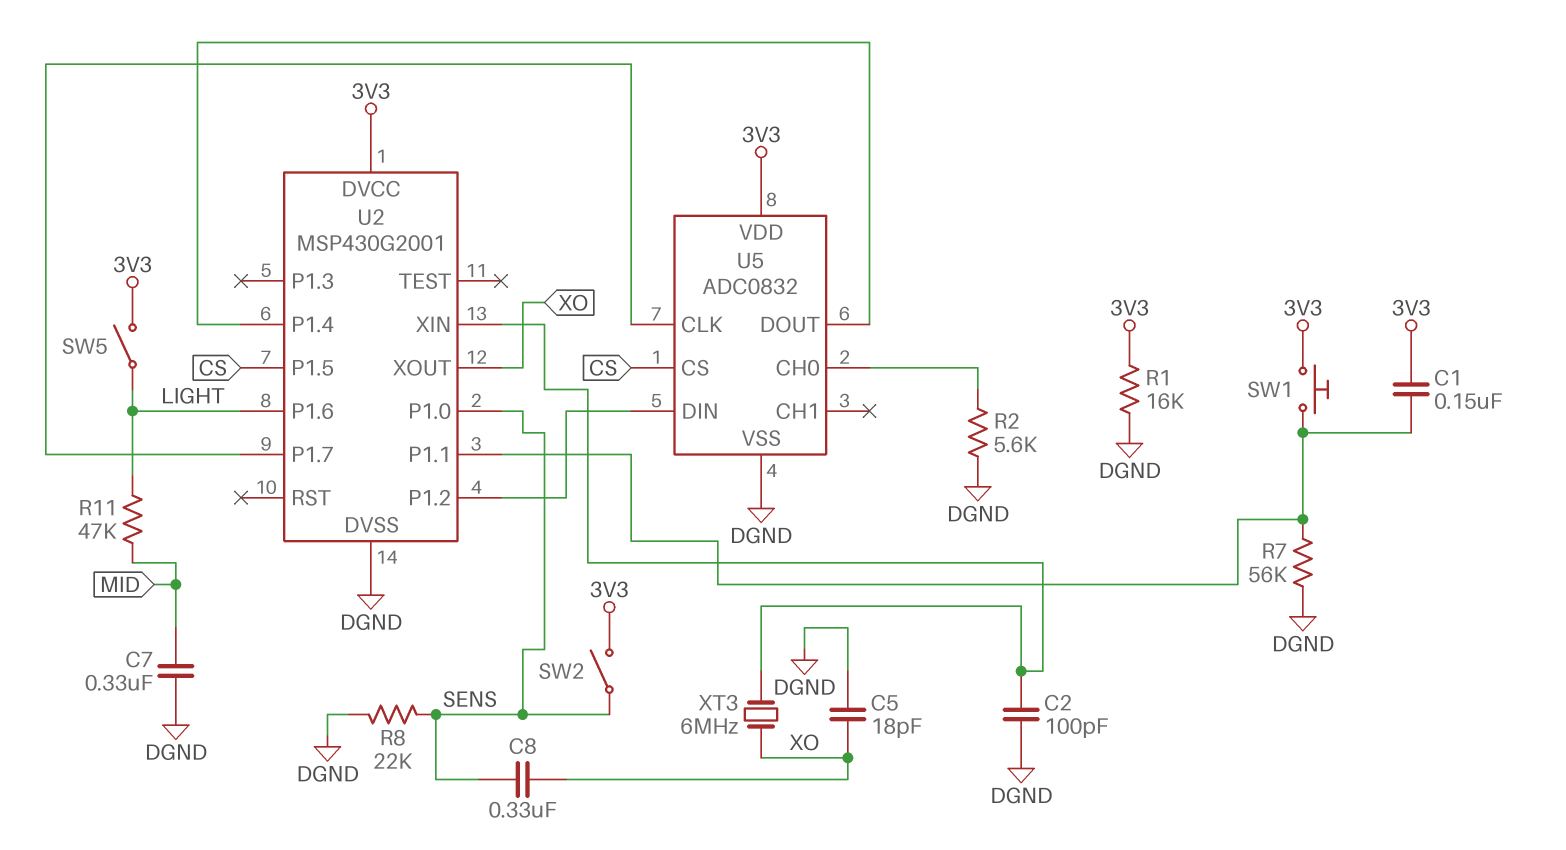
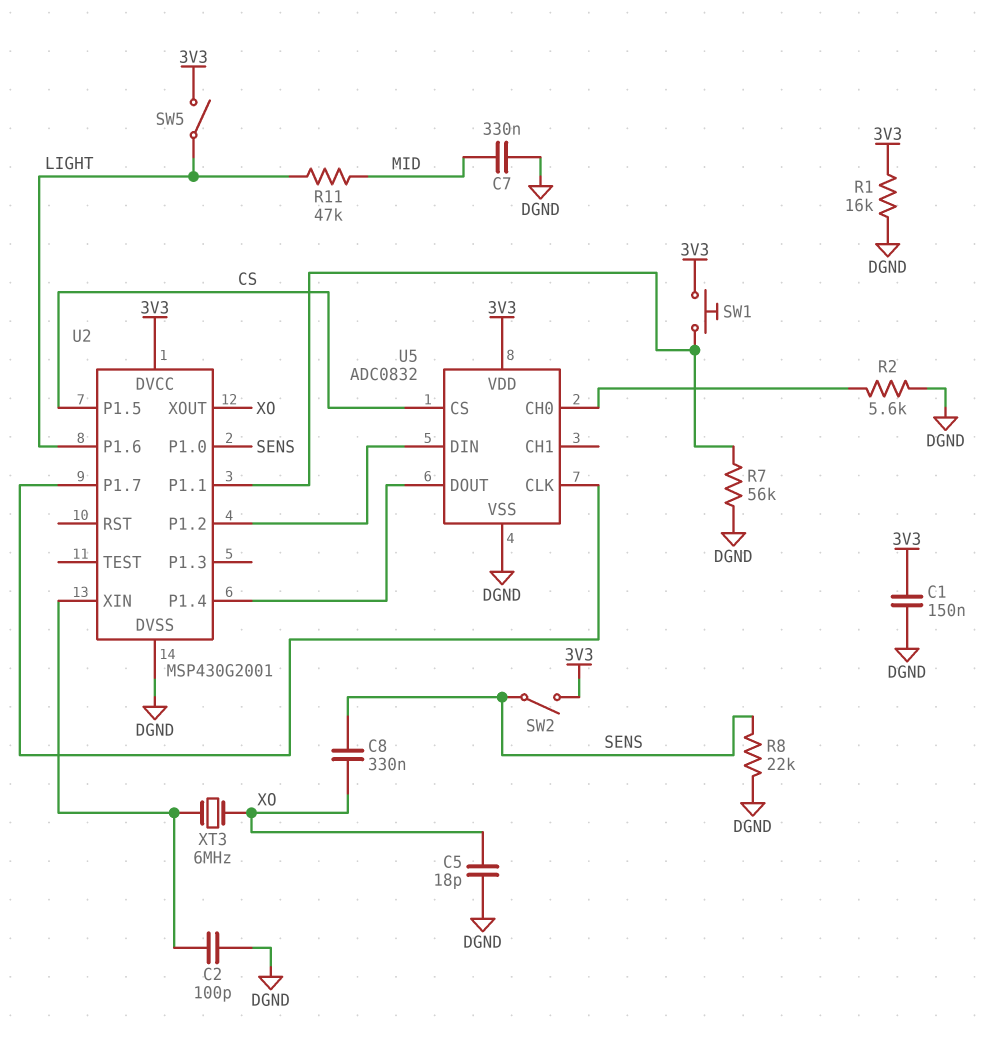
C1: 150nF (3V3, U2/P1.1) -> 150nF (3V3, DGND)

